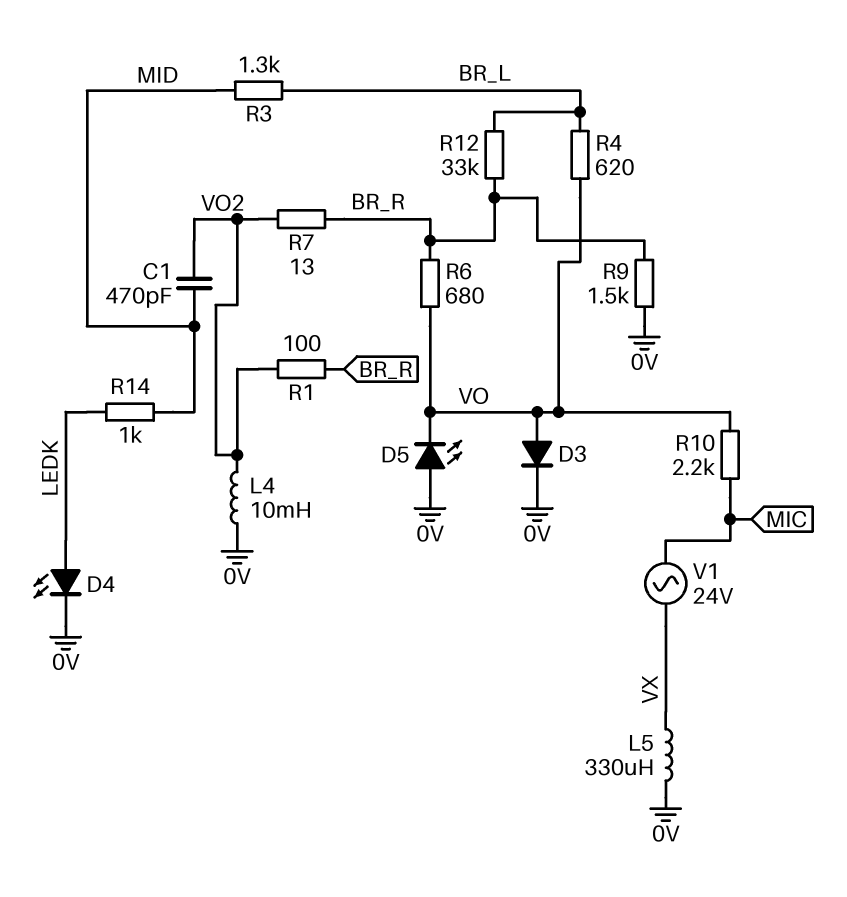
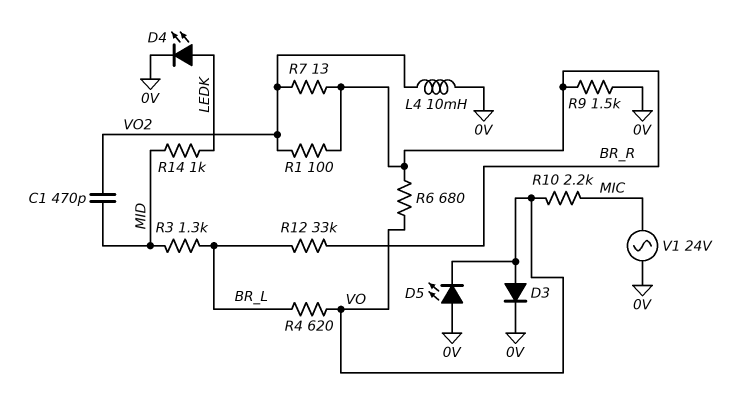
L5: 330uH (0V, VX) -> none
V1: AC 24V (MIC, VX) -> AC 24V (0V, MIC)

